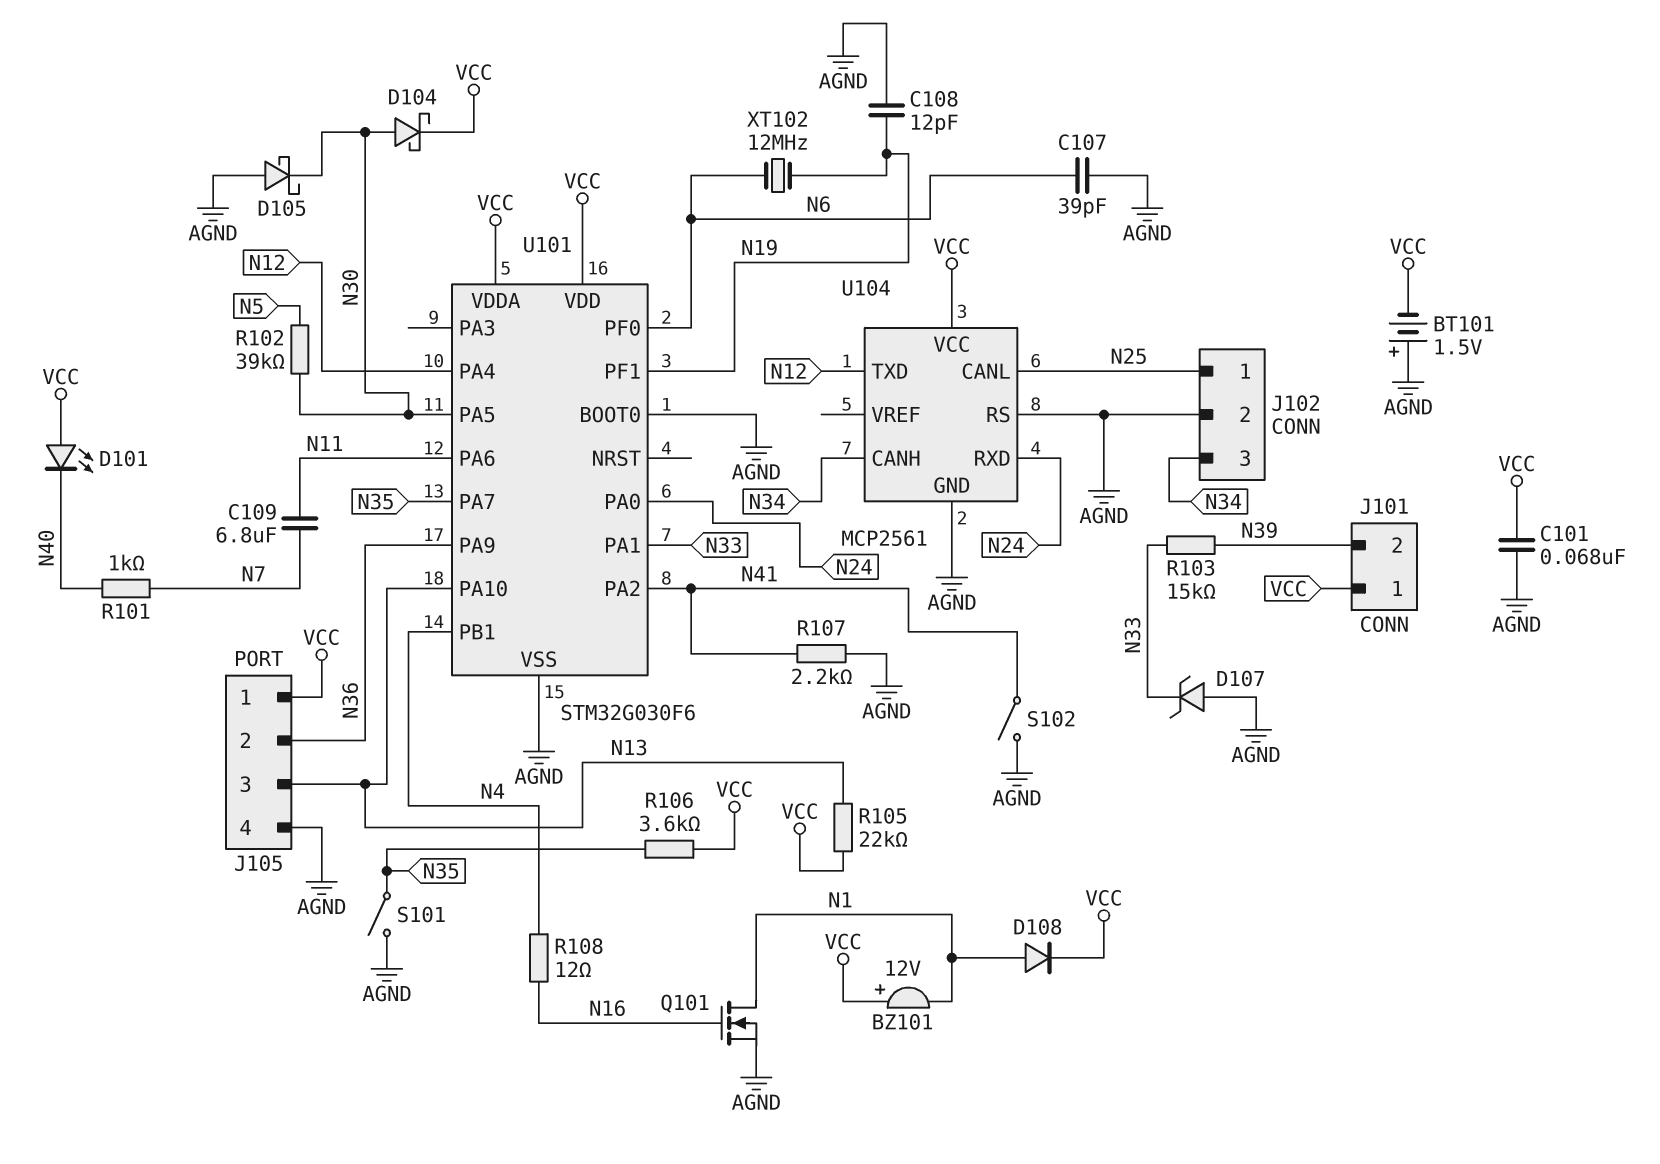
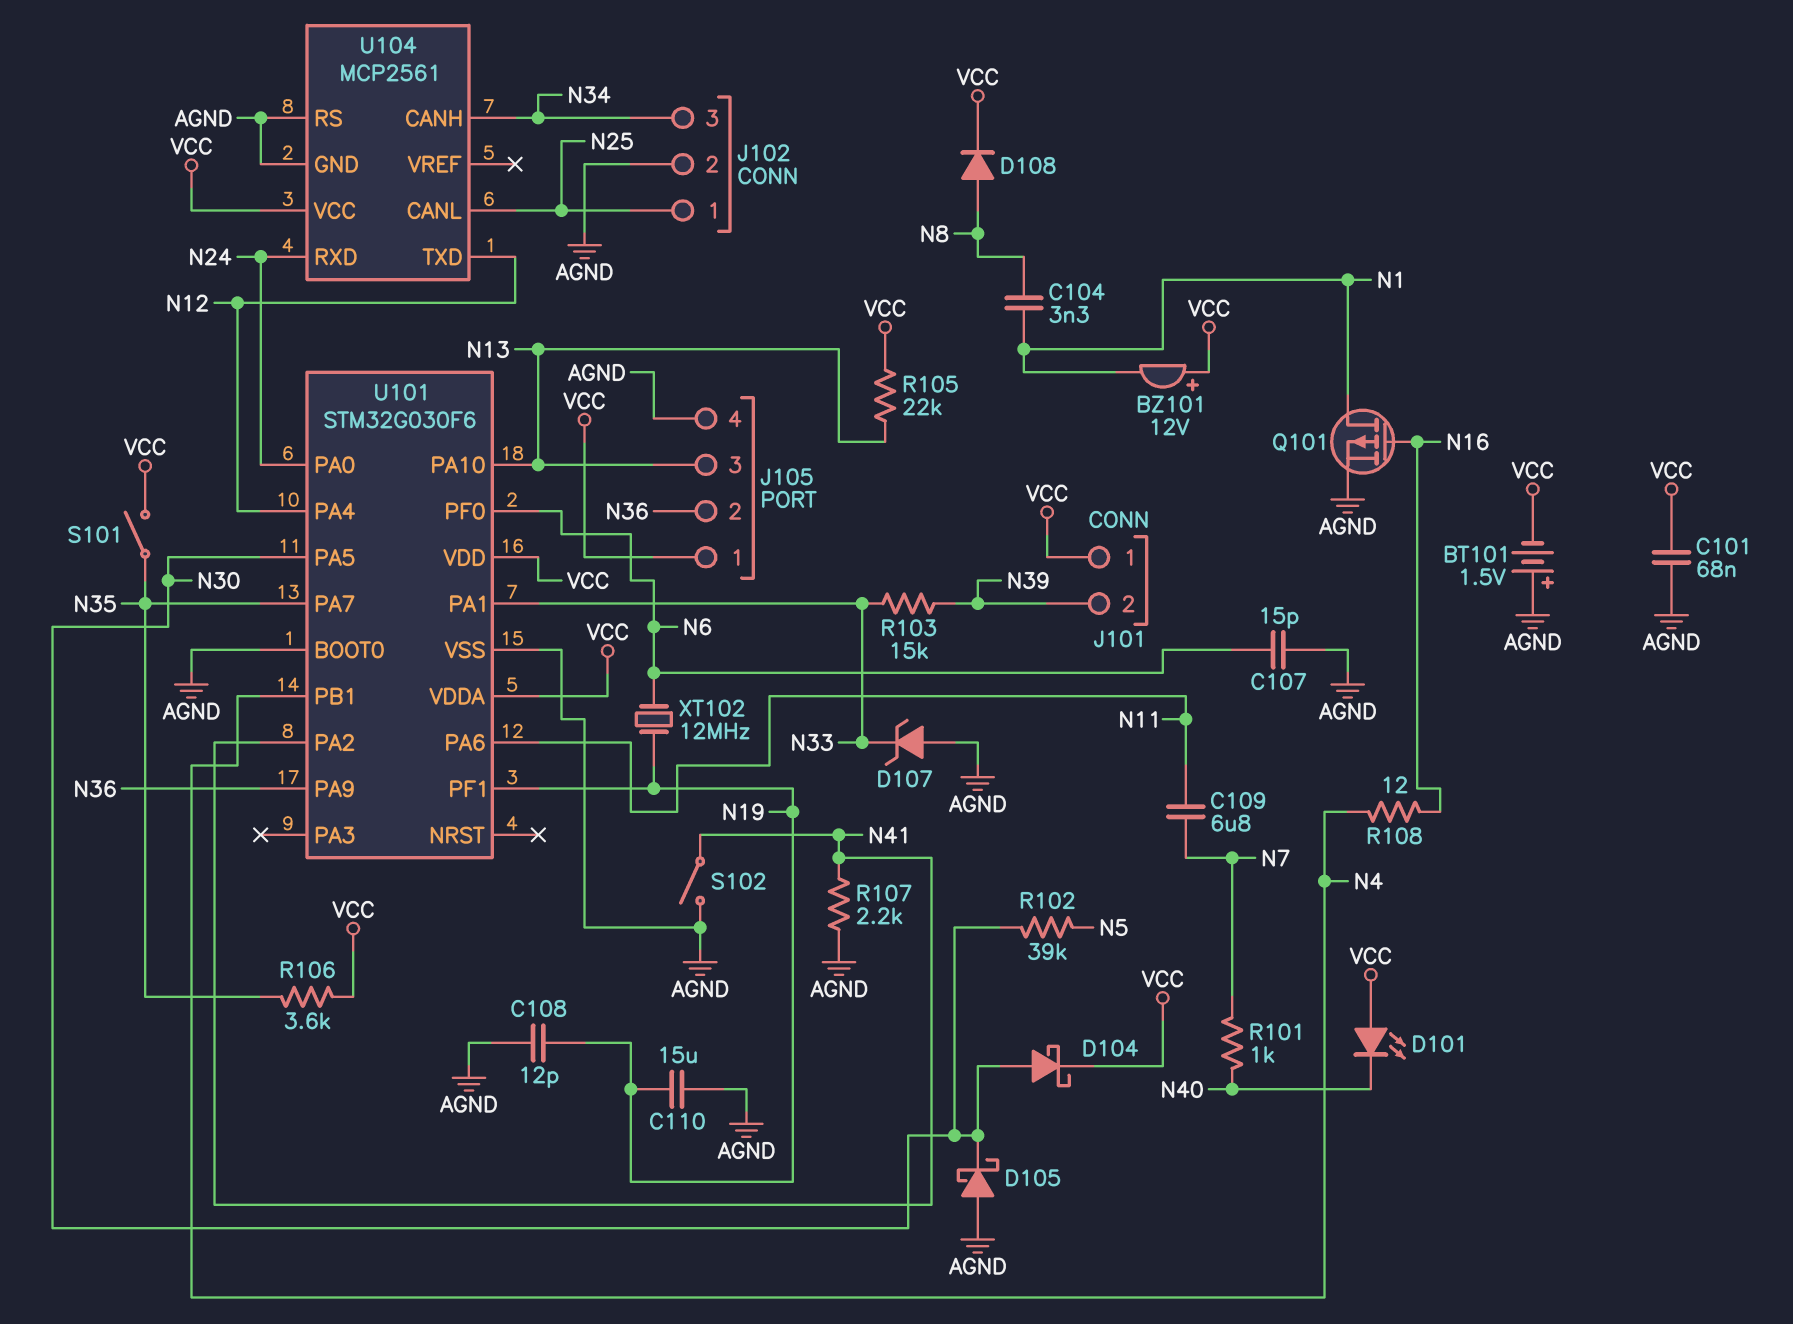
C104: none -> 3.3nF (N1, N8)
C107: 39pF (AGND, N6) -> 15pF (AGND, N6)
C110: none -> 15uF (AGND, N19)
D108: diode (A N1, K VCC) -> diode (A N8, K VCC)
Q101: NMOS (G N16, D N1, S AGND) -> PMOS (G N16, D N1, S AGND)
S101: switch (AGND, N35) -> switch (N35, VCC)

